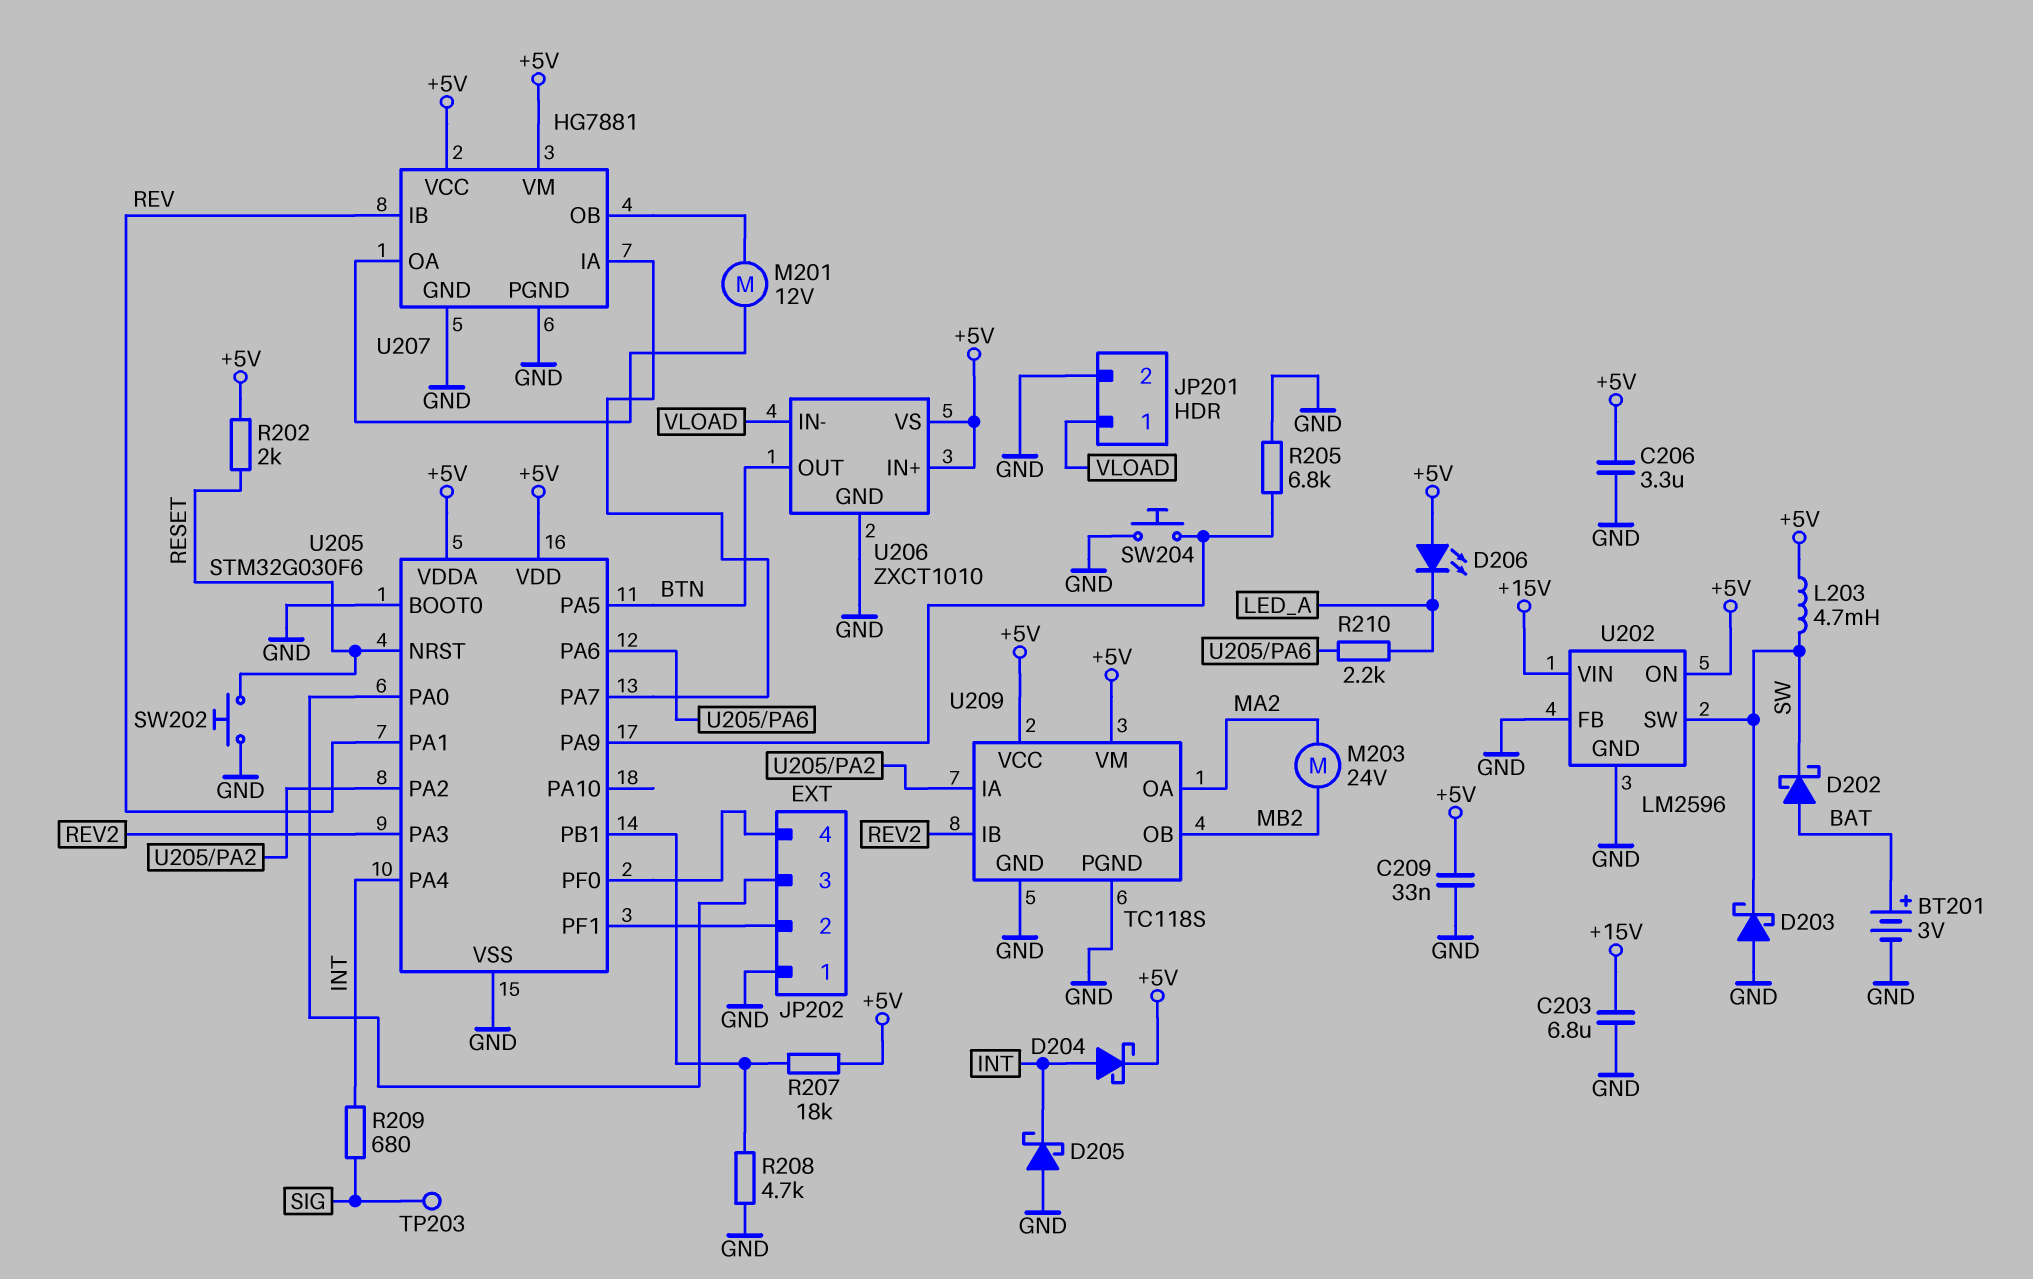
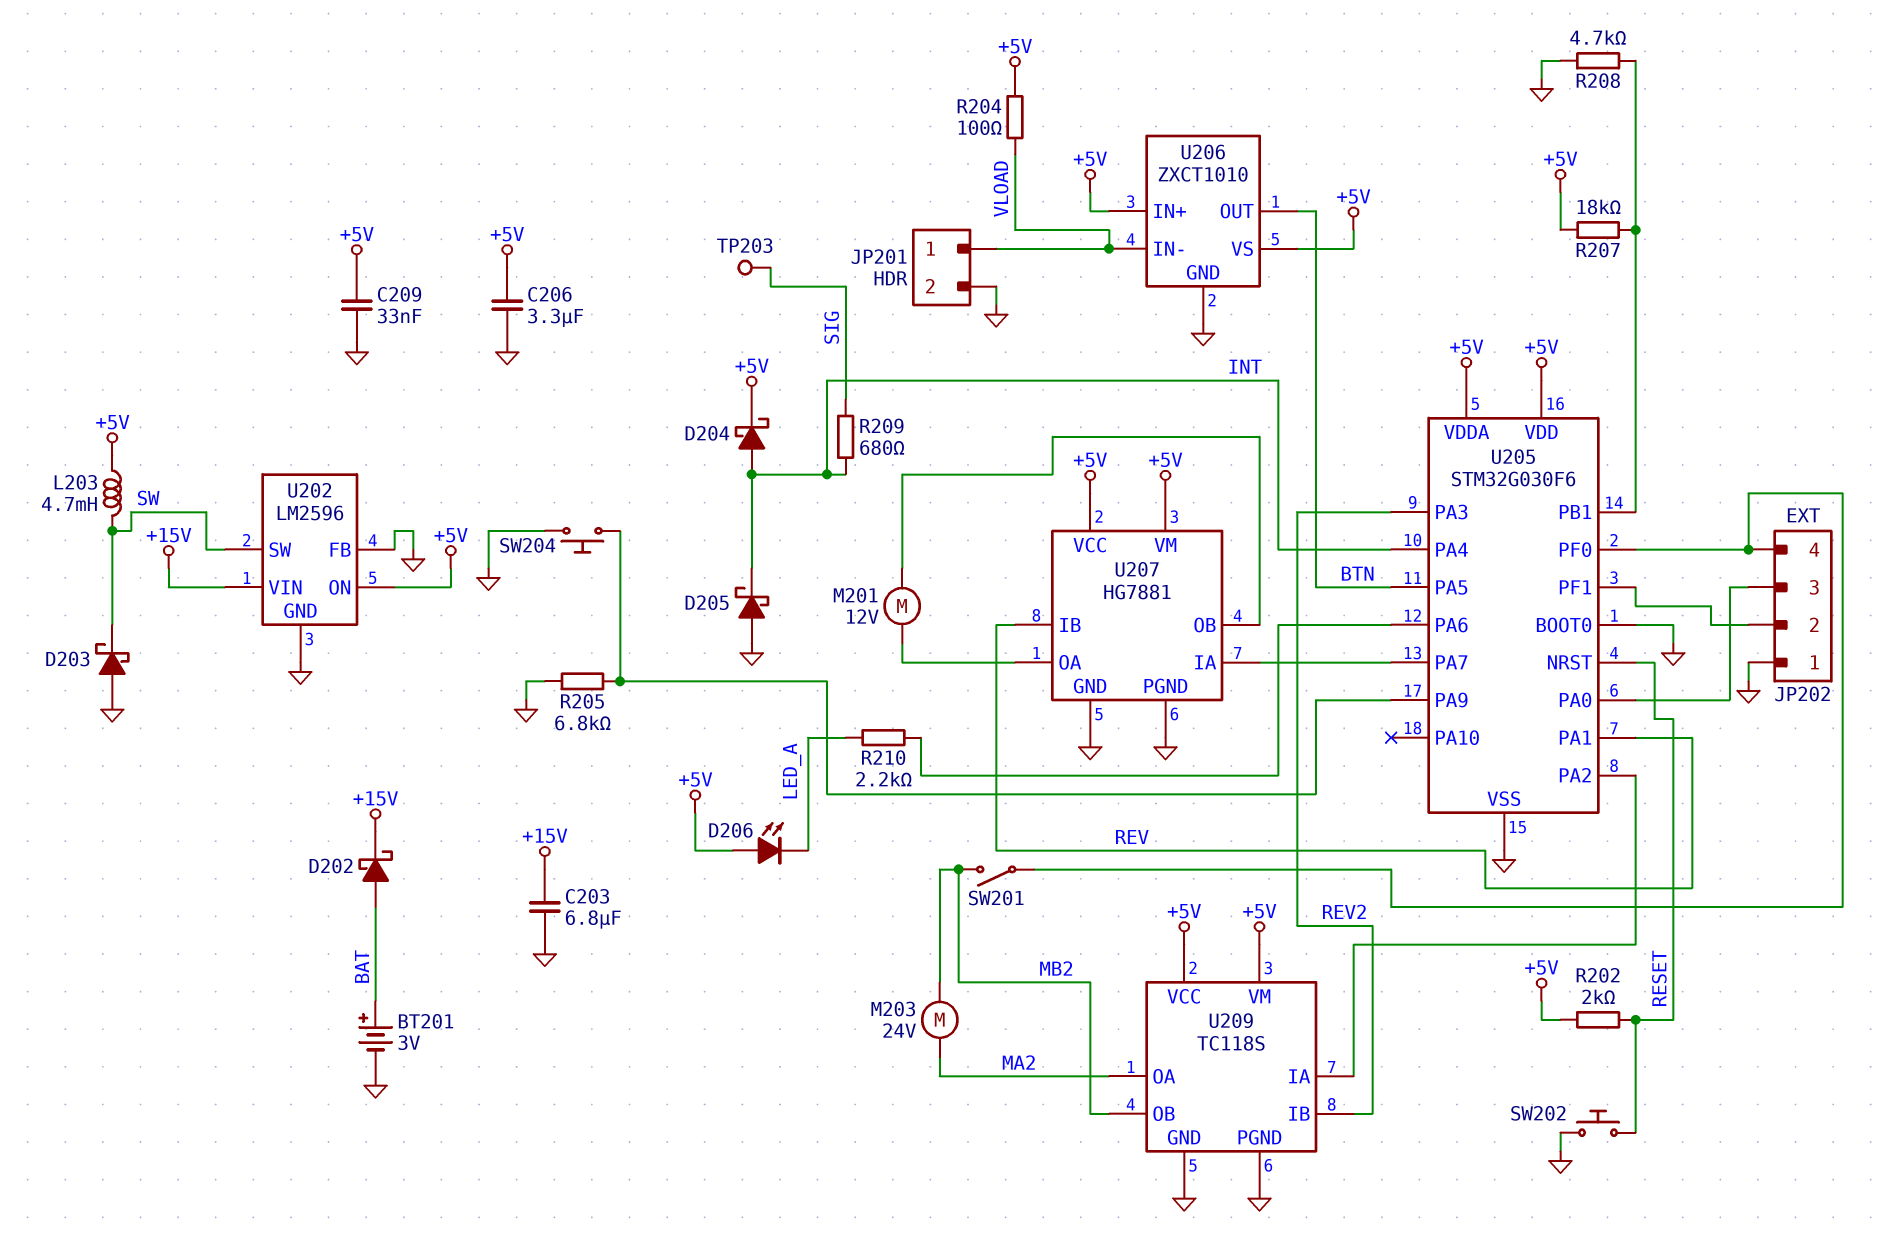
D202: schottky (A BAT, K SW) -> schottky (A BAT, K +15V)
R204: none -> 100 (+5V, VLOAD)
SW201: none -> switch (JP202/4, MB2)

